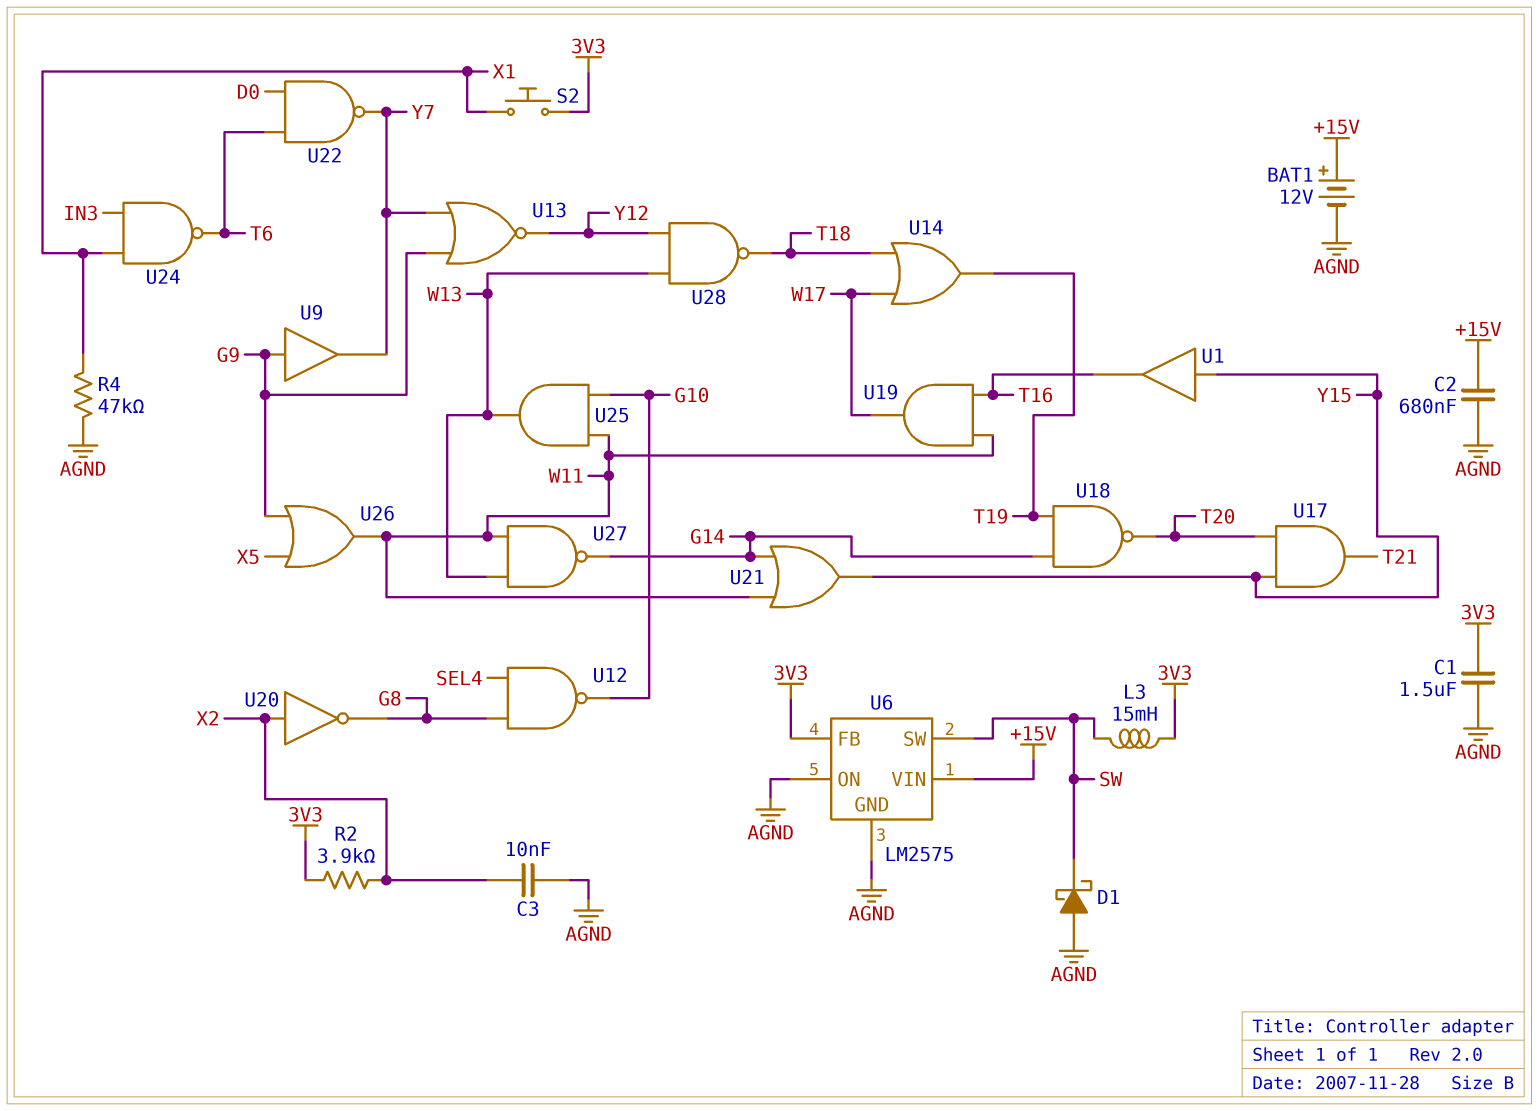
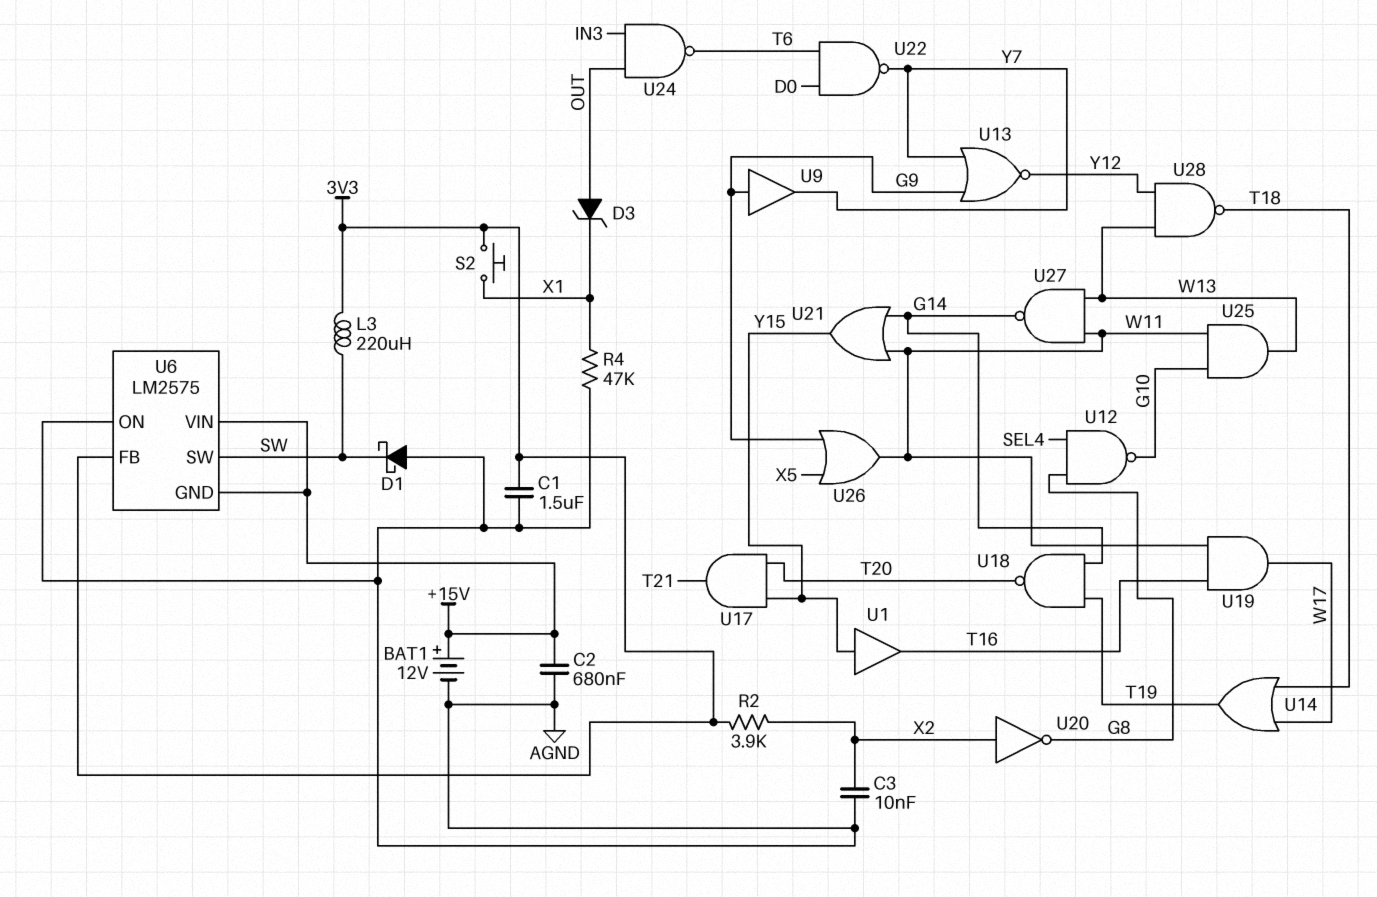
D3: none -> zener (A OUT, K X1)
L3: 15mH (3V3, SW) -> 220uH (3V3, SW)
U6 pin GND: AGND -> +15V
U24: NAND (in IN3, in X1, out T6) -> NAND (in IN3, in OUT, out T6)

